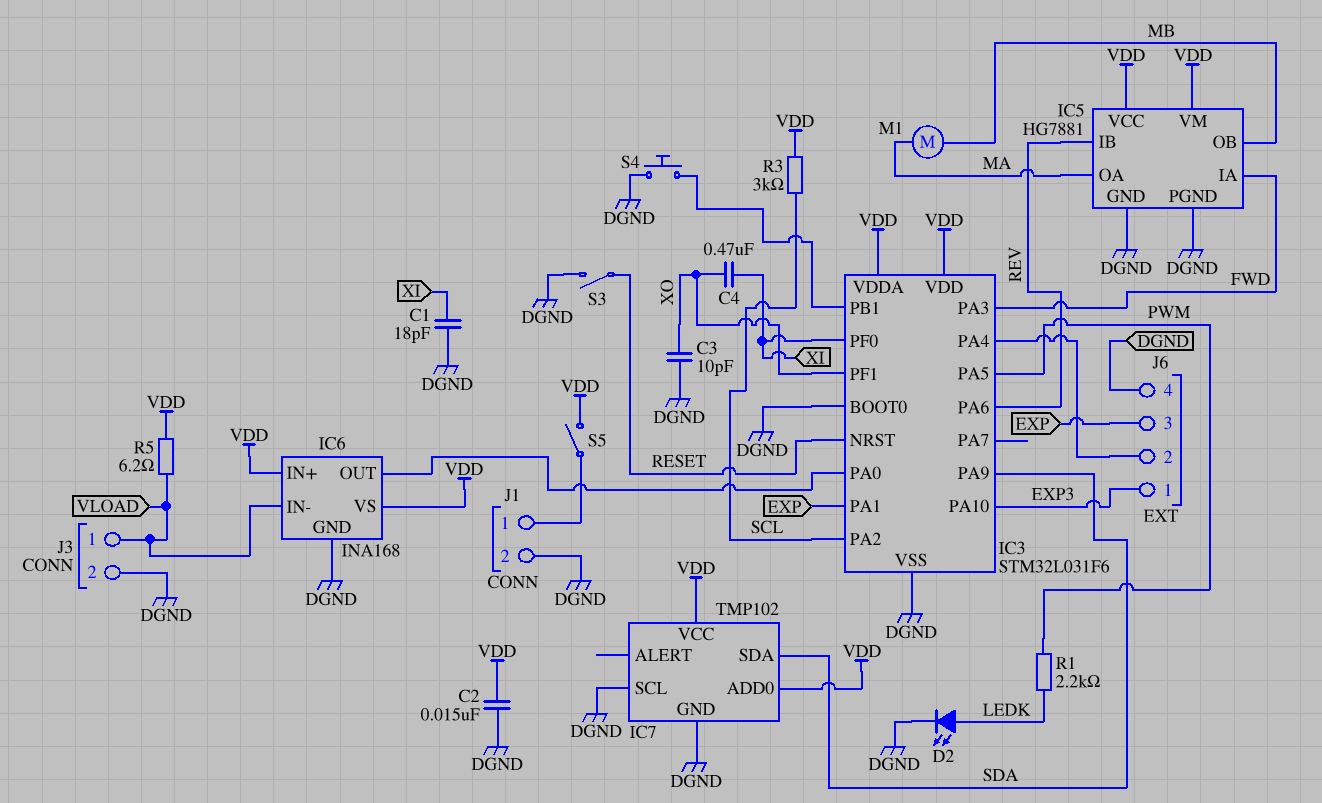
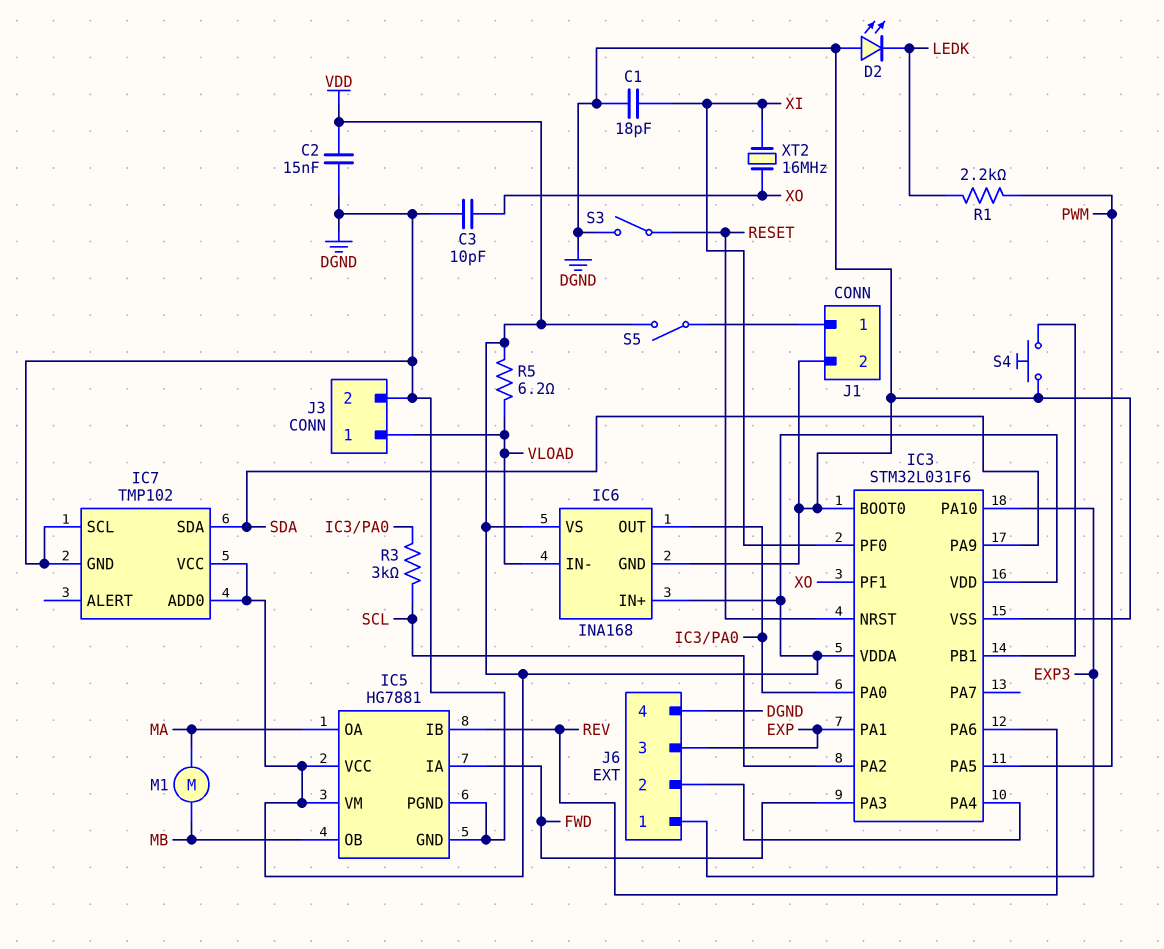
C4: 470nF (XI, XO) -> none
D2: LED (A LEDK, K DGND) -> LED (A DGND, K LEDK)
R3: 3k (SCL, VDD) -> 3k (IC3/PA0, SCL)
XT2: none -> 16MHz (XI, XO)

